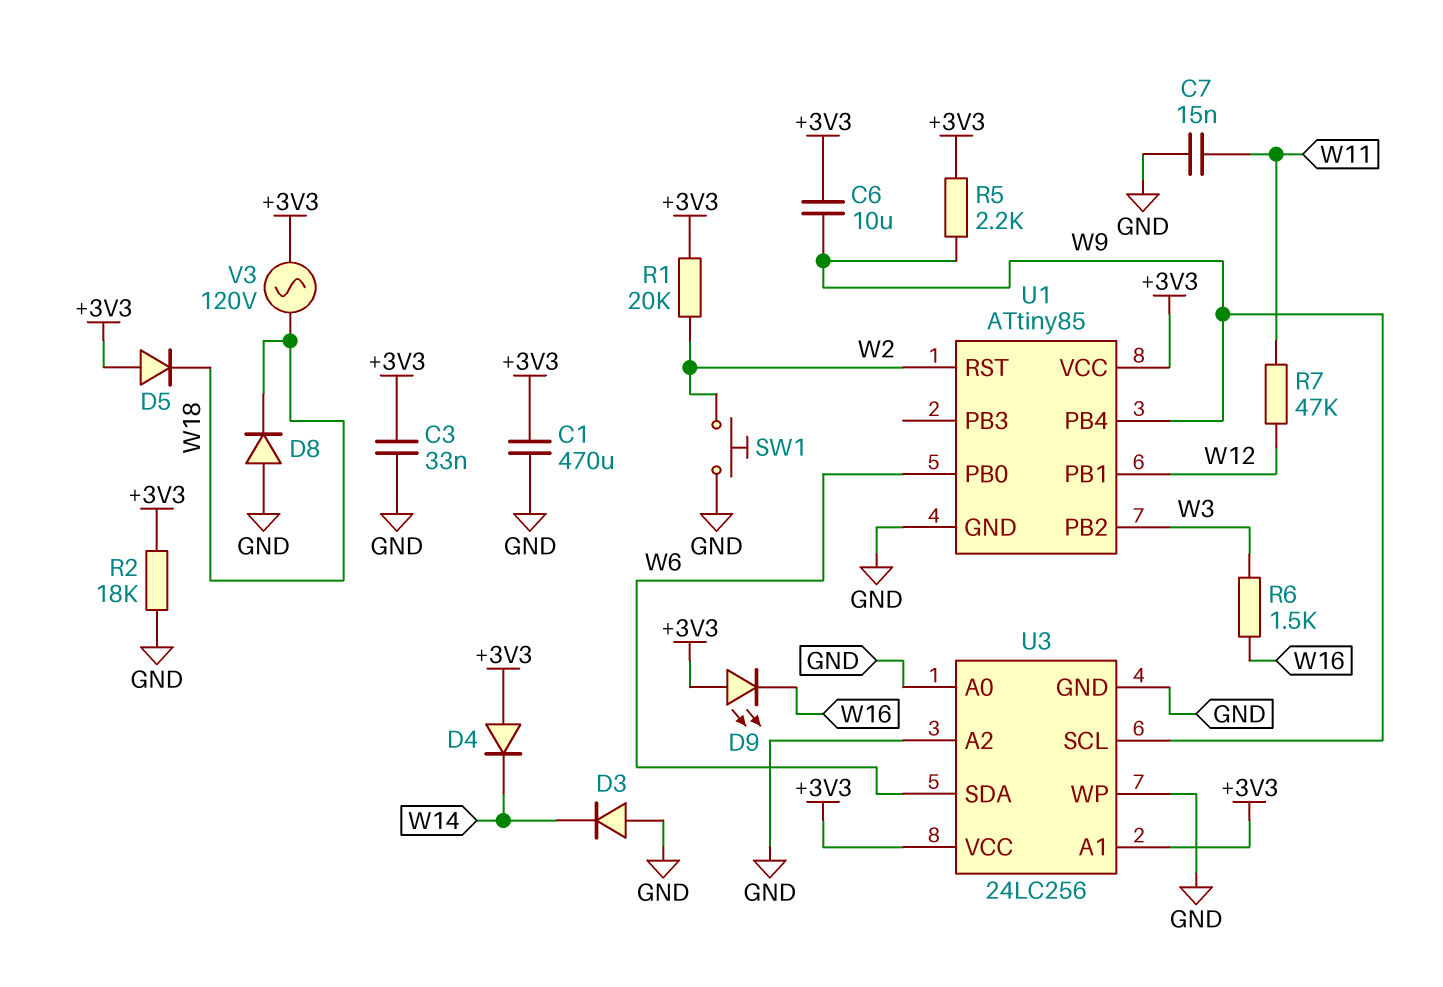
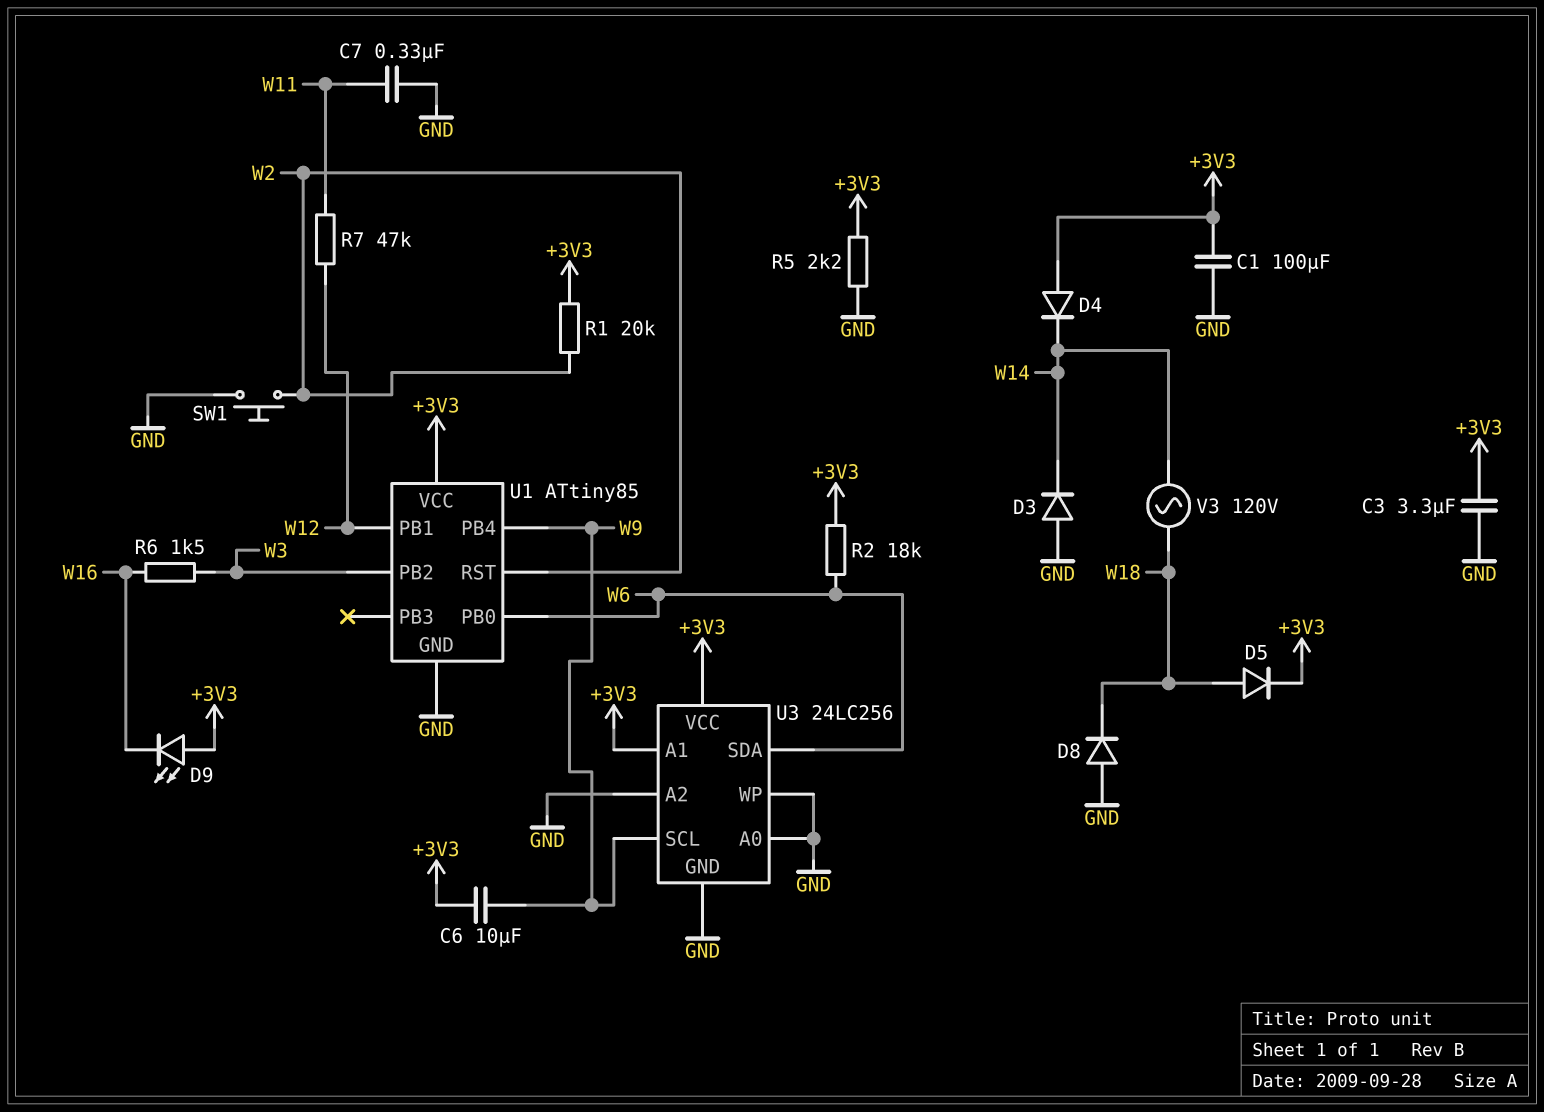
C1: 470uF (+3V3, GND) -> 100uF (+3V3, GND)
C3: 33nF (+3V3, GND) -> 3.3uF (+3V3, GND)
C7: 15nF (GND, W11) -> 330nF (GND, W11)
D5: diode (A +3V3, K W18) -> diode (A W18, K +3V3)
R2: 18k (+3V3, GND) -> 18k (+3V3, W6)
R5: 2.2k (+3V3, W9) -> 2.2k (+3V3, GND)
V3: AC 120V (+3V3, W18) -> AC 120V (W14, W18)

